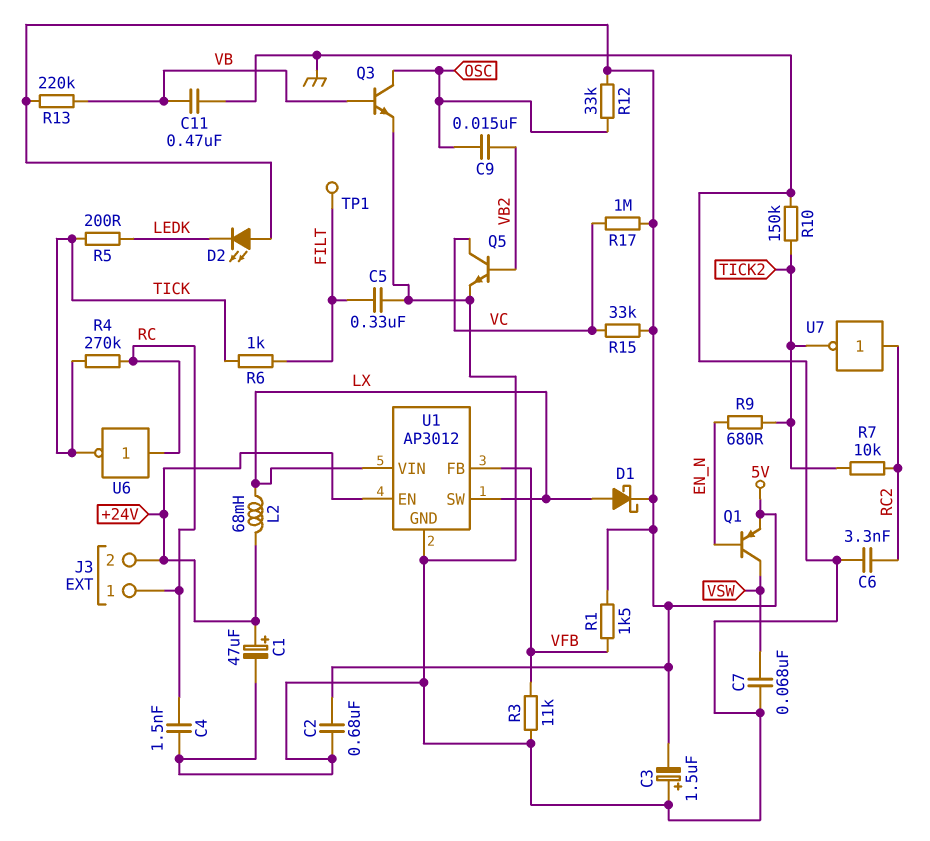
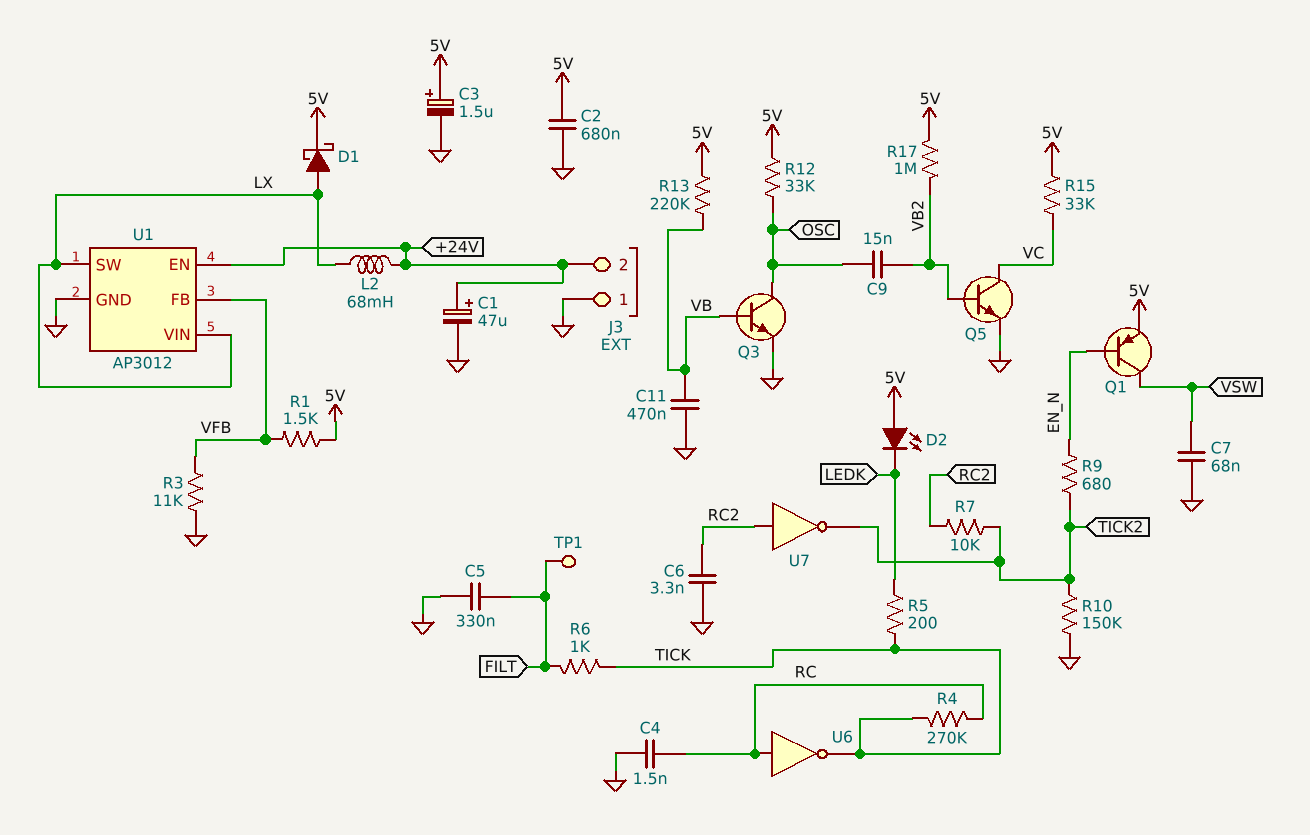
C3: 1.5uF (plus GND, minus 5V) -> 1.5uF (plus 5V, minus GND)
J3 pin 1: RC -> GND
R17: 1M (5V, VC) -> 1M (5V, VB2)

